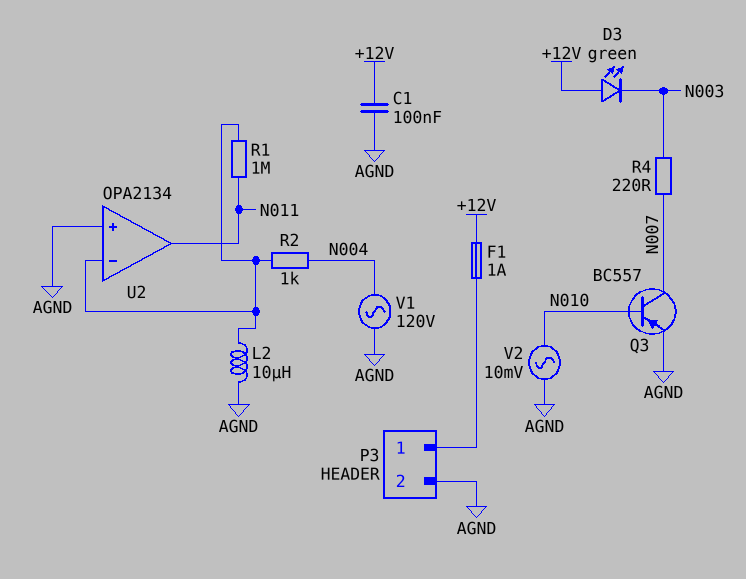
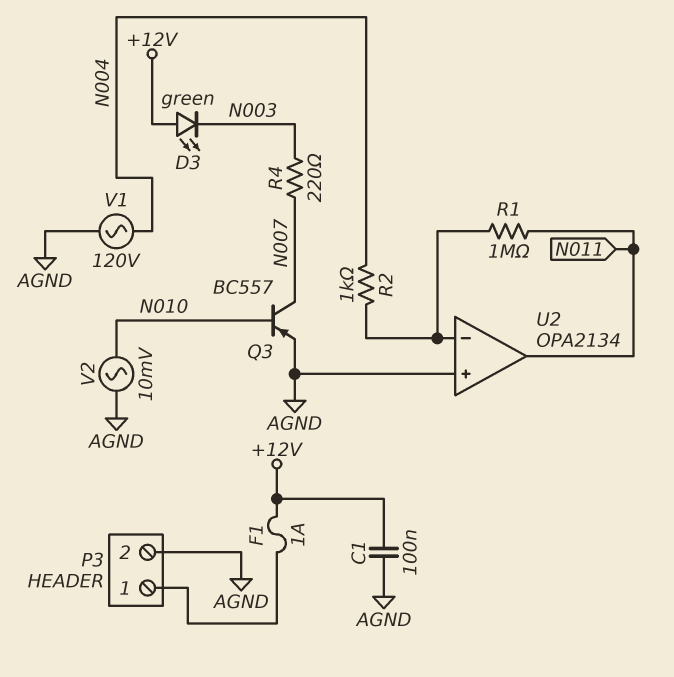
L2: 10uH (AGND, U2/in-) -> none

